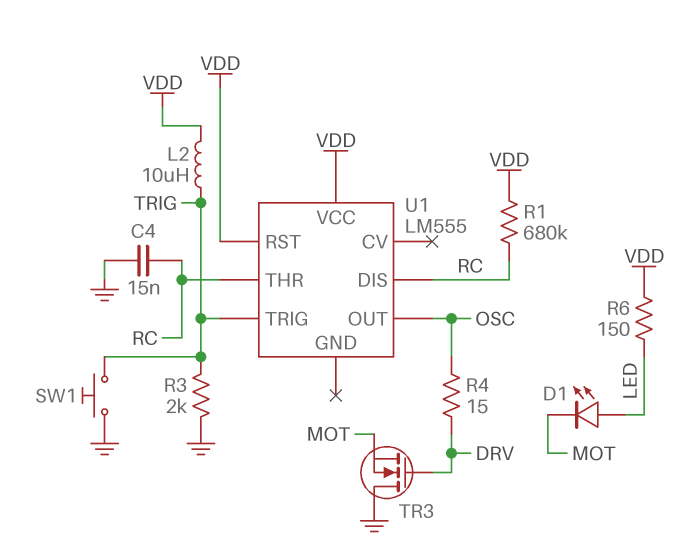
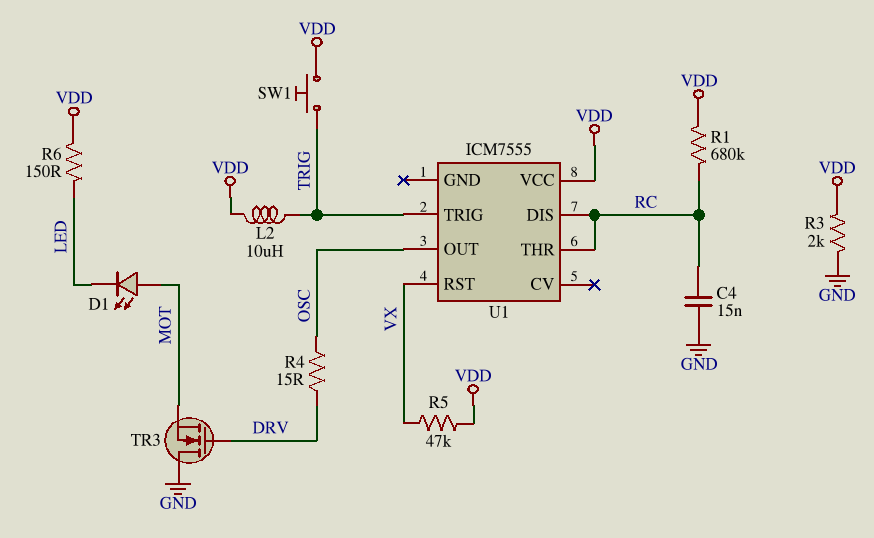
D1: LED (A LED, K MOT) -> LED (A MOT, K LED)
R3: 2k (GND, TRIG) -> 2k (GND, VDD)
R5: none -> 47k (VDD, VX)
SW1: button (GND, TRIG) -> button (TRIG, VDD)
U1: LM555 -> ICM7555
U1 pin RST: VDD -> VX

